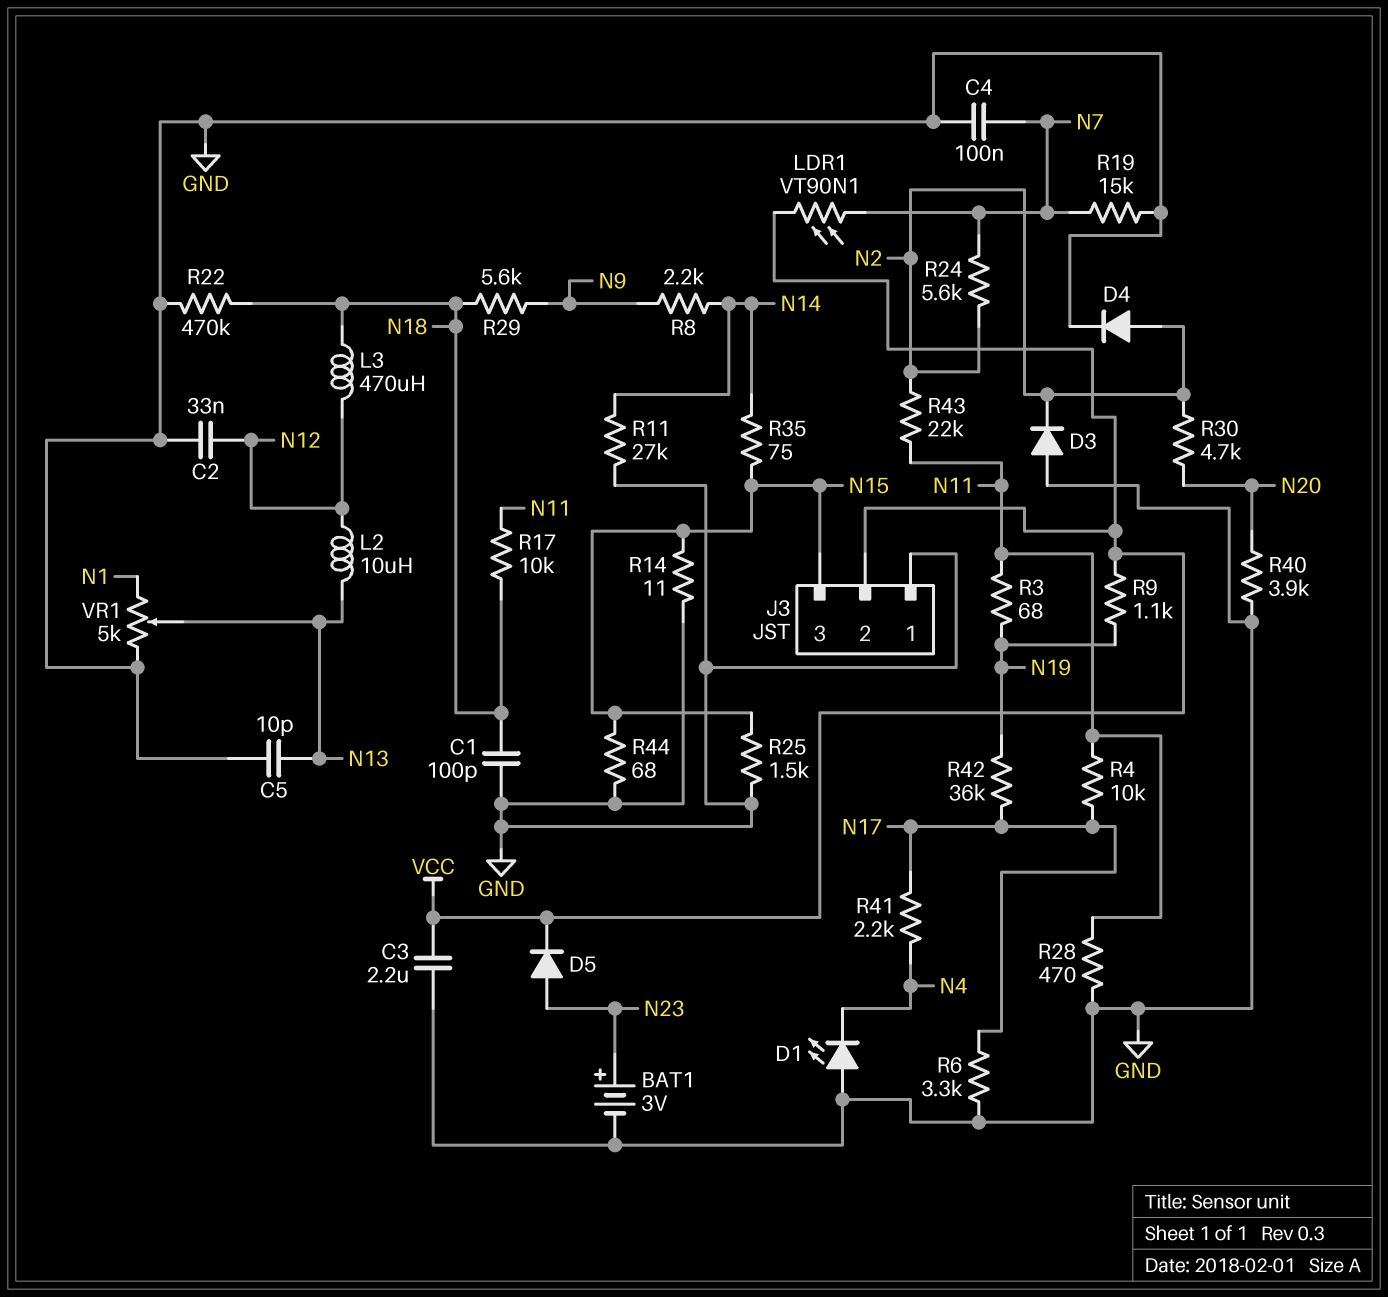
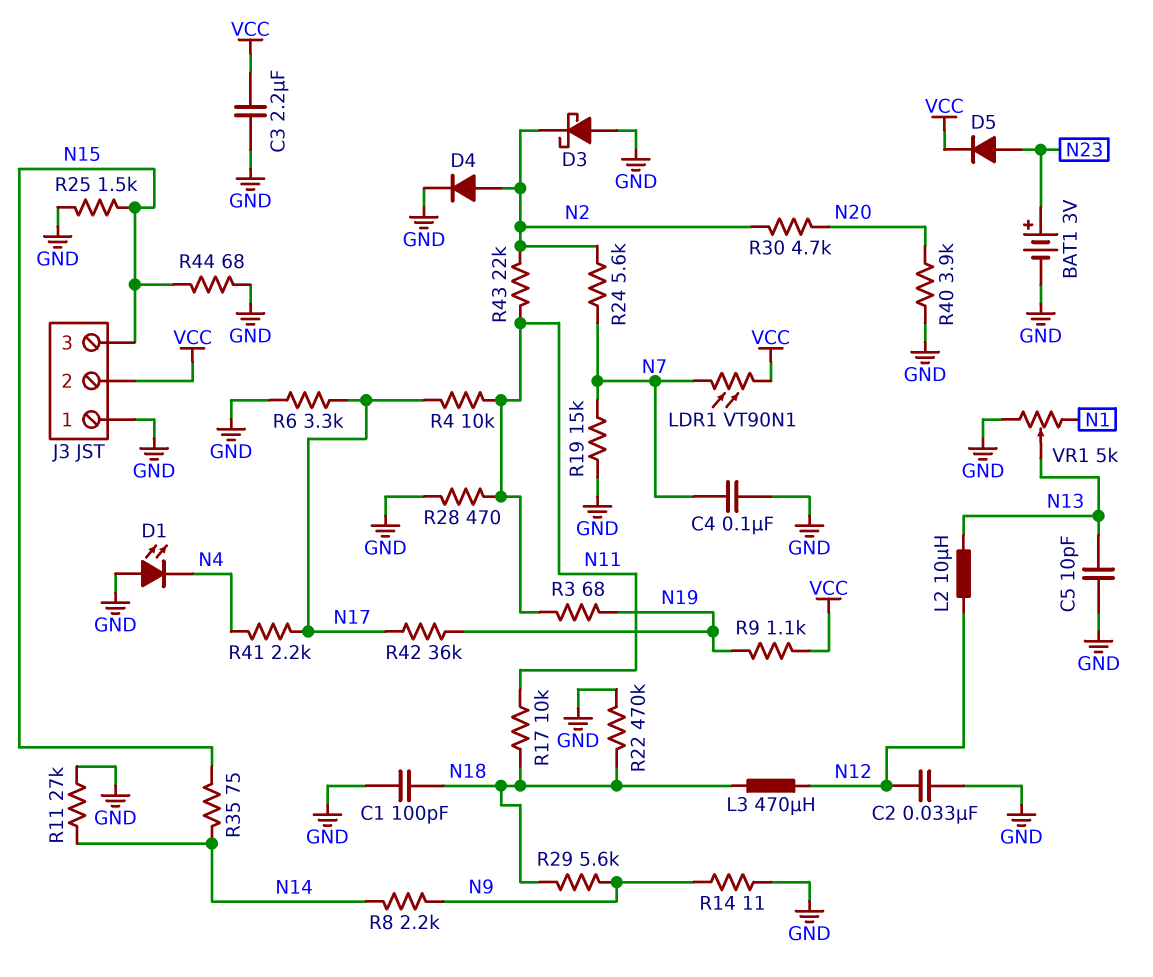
D3: diode (A GND, K N2) -> schottky (A GND, K N2)
R14: 11 (GND, N15) -> 11 (GND, N9)

